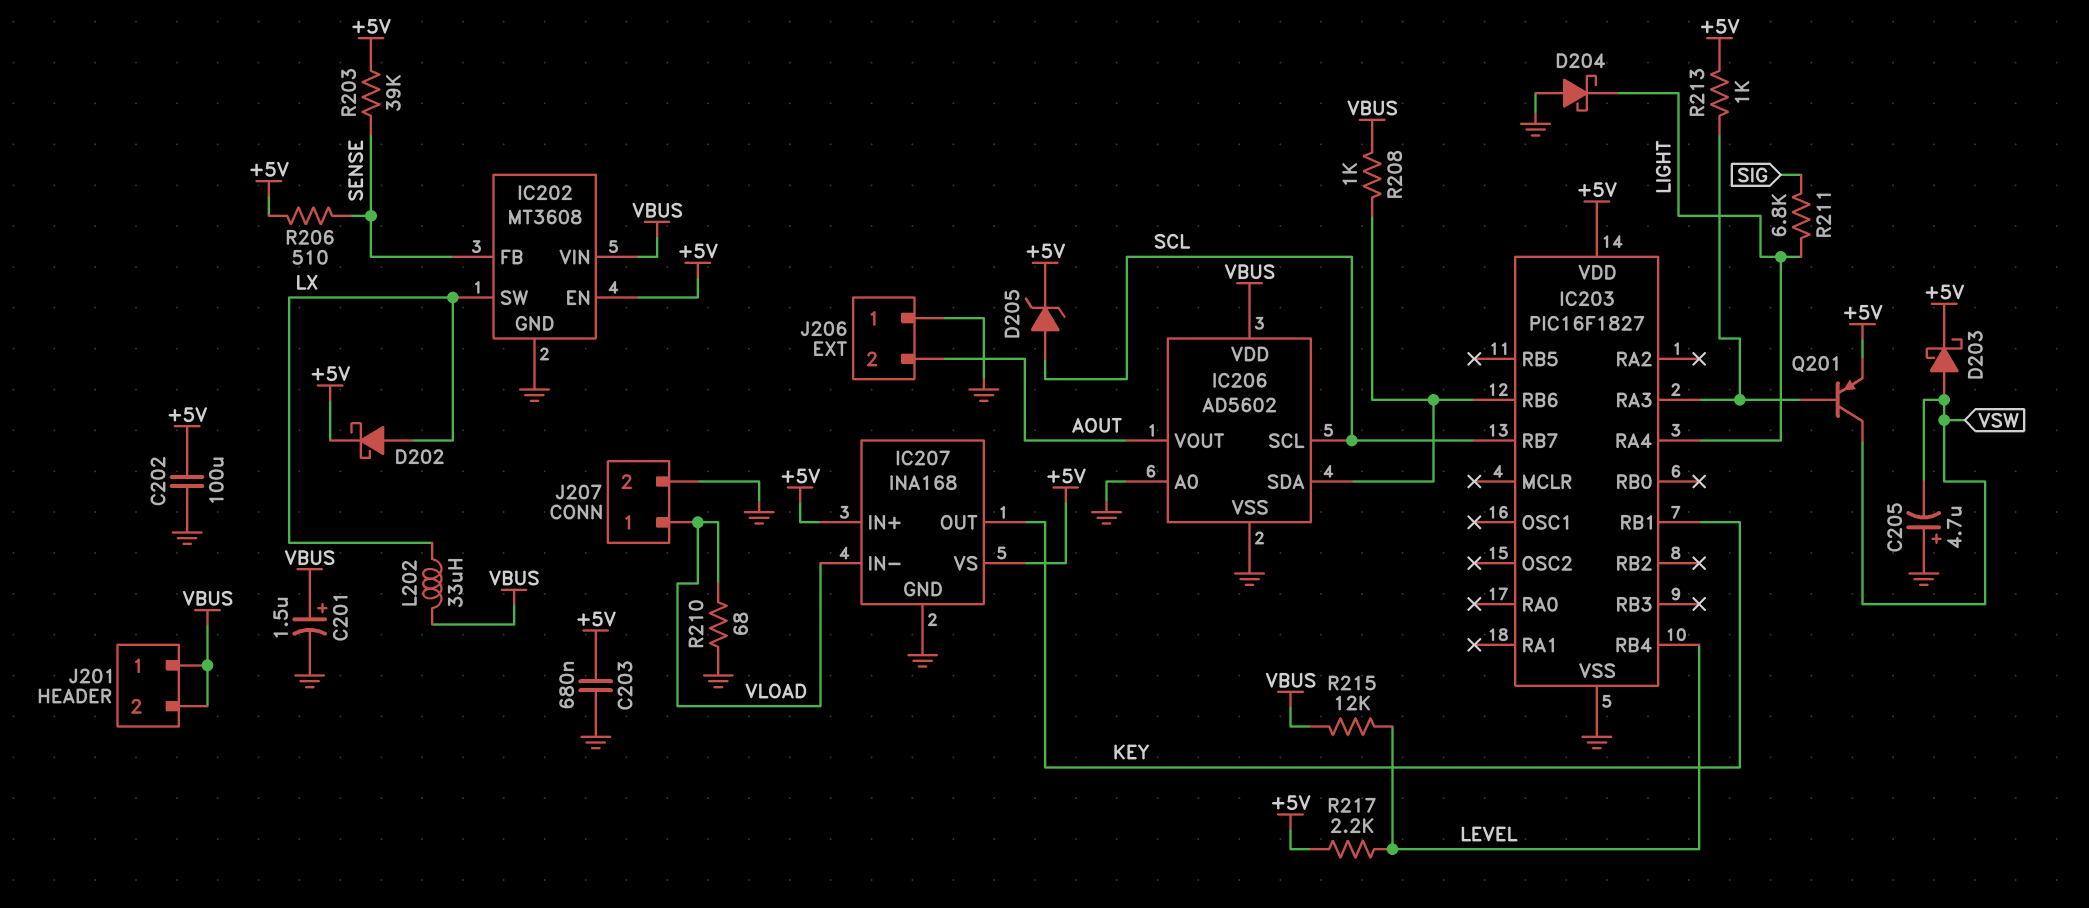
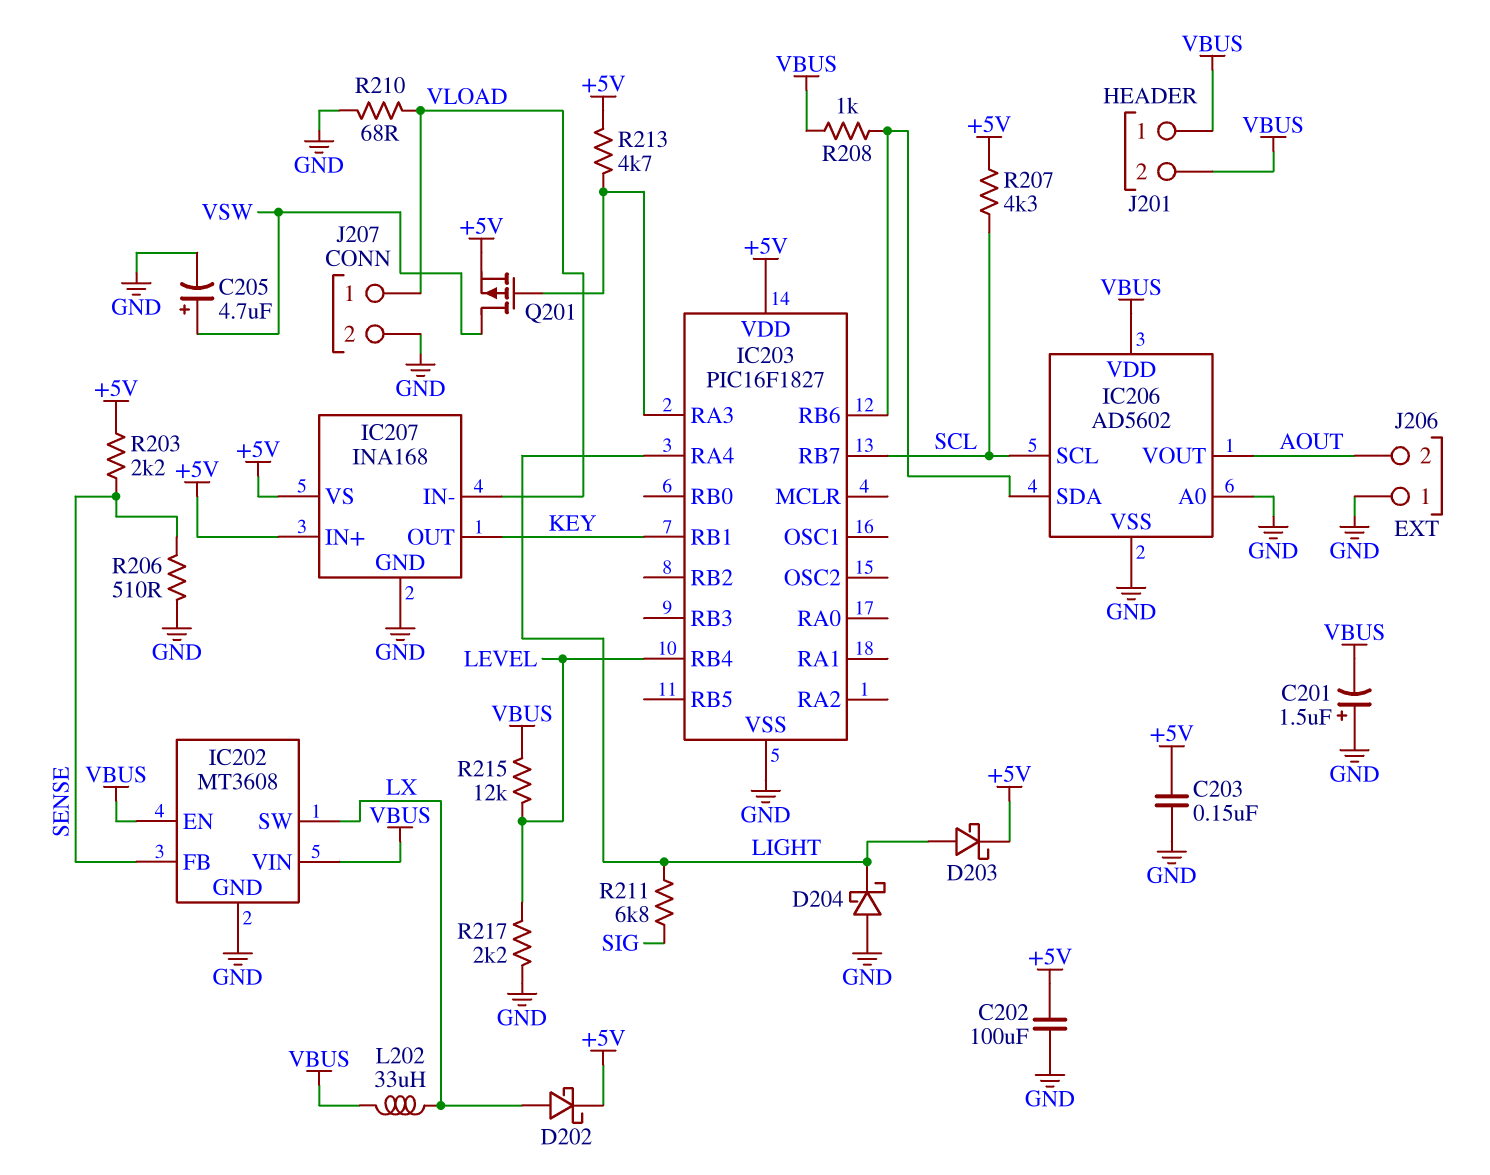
C201: 1.5uF (plus VBUS, minus GND) -> 1.5uF (plus GND, minus VBUS)
C203: 680nF (+5V, GND) -> 150nF (+5V, GND)
C205: 4.7uF (plus GND, minus VSW) -> 4.7uF (plus VSW, minus GND)
D203: schottky (A VSW, K +5V) -> schottky (A LIGHT, K +5V)
D205: zener (A SCL, K +5V) -> none
IC202 pin EN: +5V -> VBUS
Q201: PNP (B IC203/RA3, C VSW, E +5V) -> PMOS (G IC203/RA3, D VSW, S +5V)
R203: 39k (+5V, SENSE) -> 2.2k (+5V, SENSE)
R206: 510 (+5V, SENSE) -> 510 (GND, SENSE)
R207: none -> 4.3k (+5V, SCL)
R213: 1k (+5V, IC203/RA3) -> 4.7k (+5V, IC203/RA3)
R217: 2.2k (+5V, LEVEL) -> 2.2k (GND, LEVEL)

